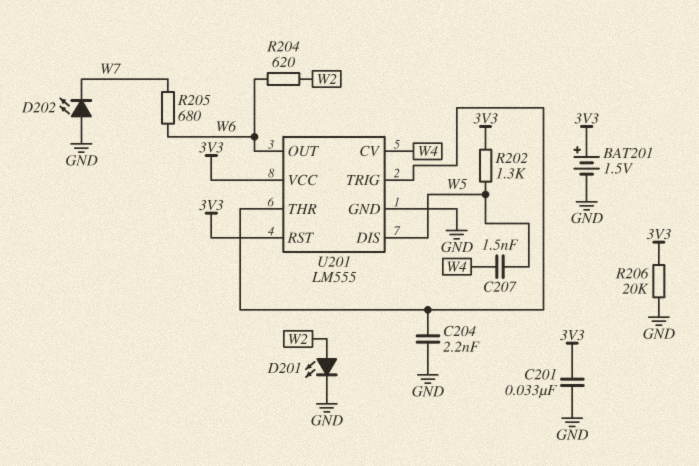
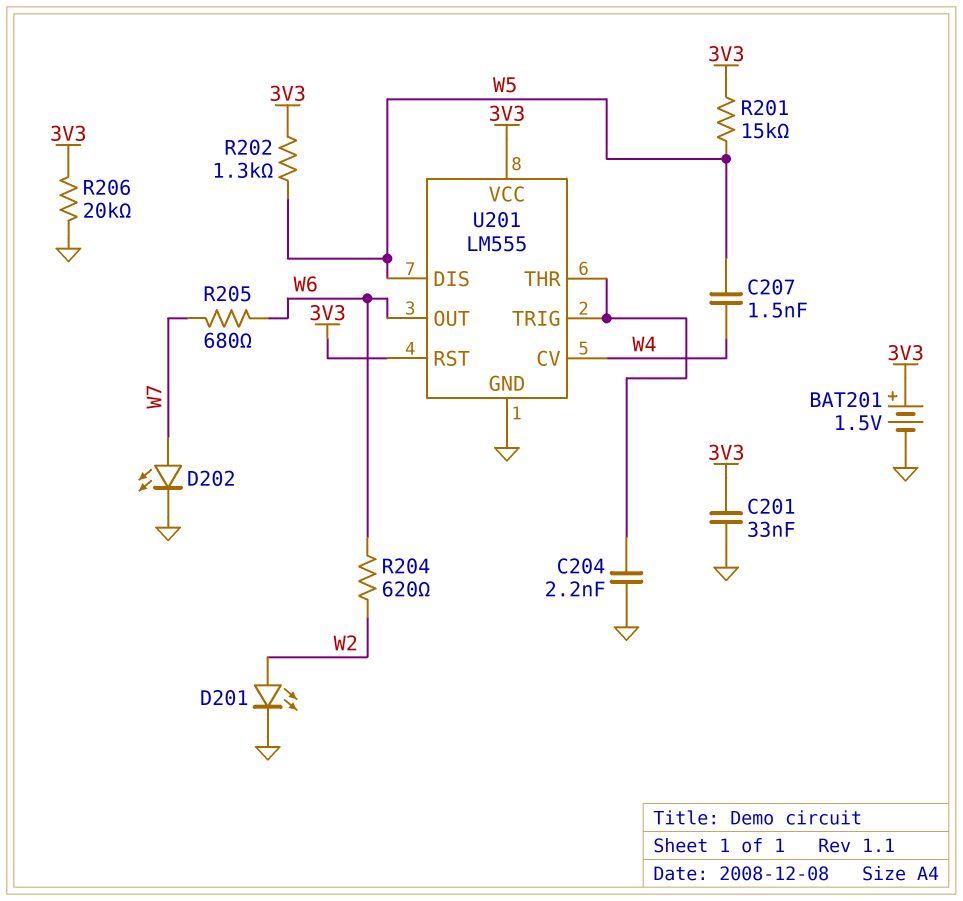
D202: LED (A GND, K W7) -> LED (A W7, K GND)
R201: none -> 15k (3V3, W5)

